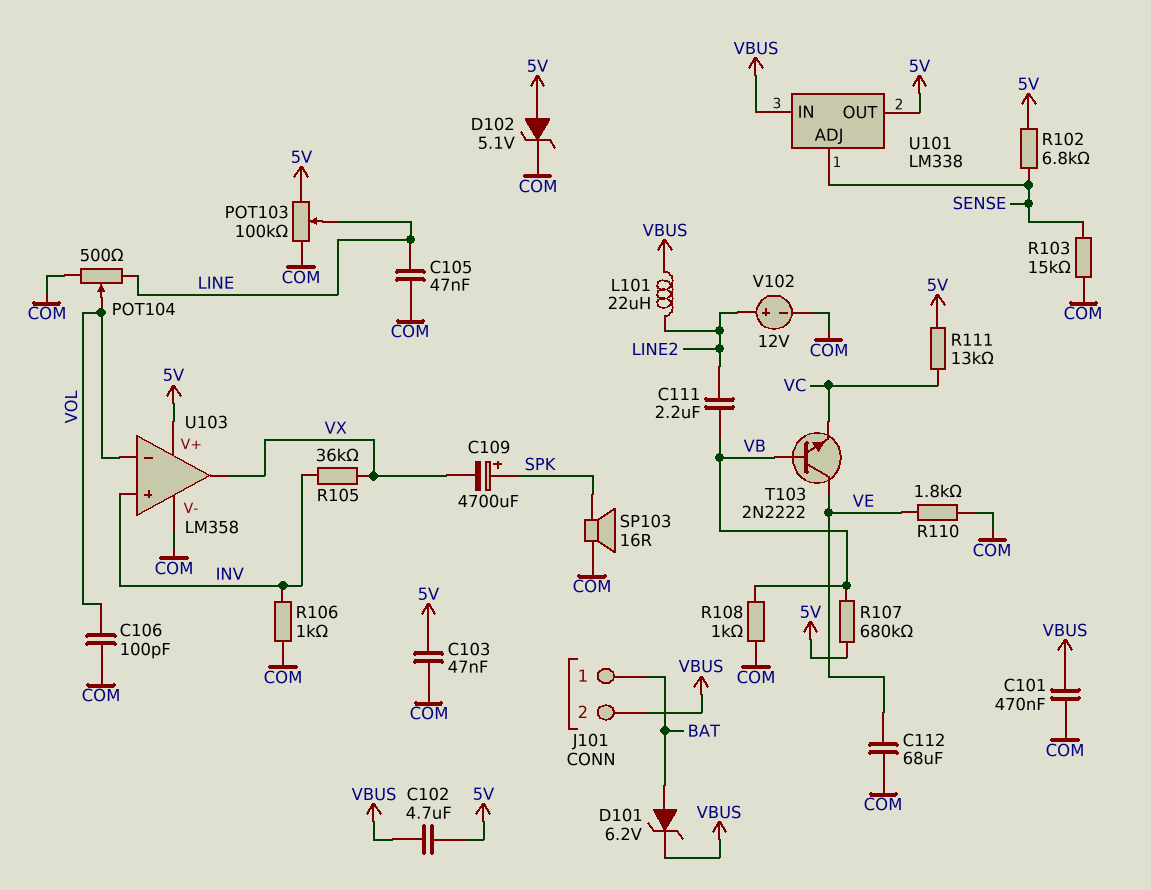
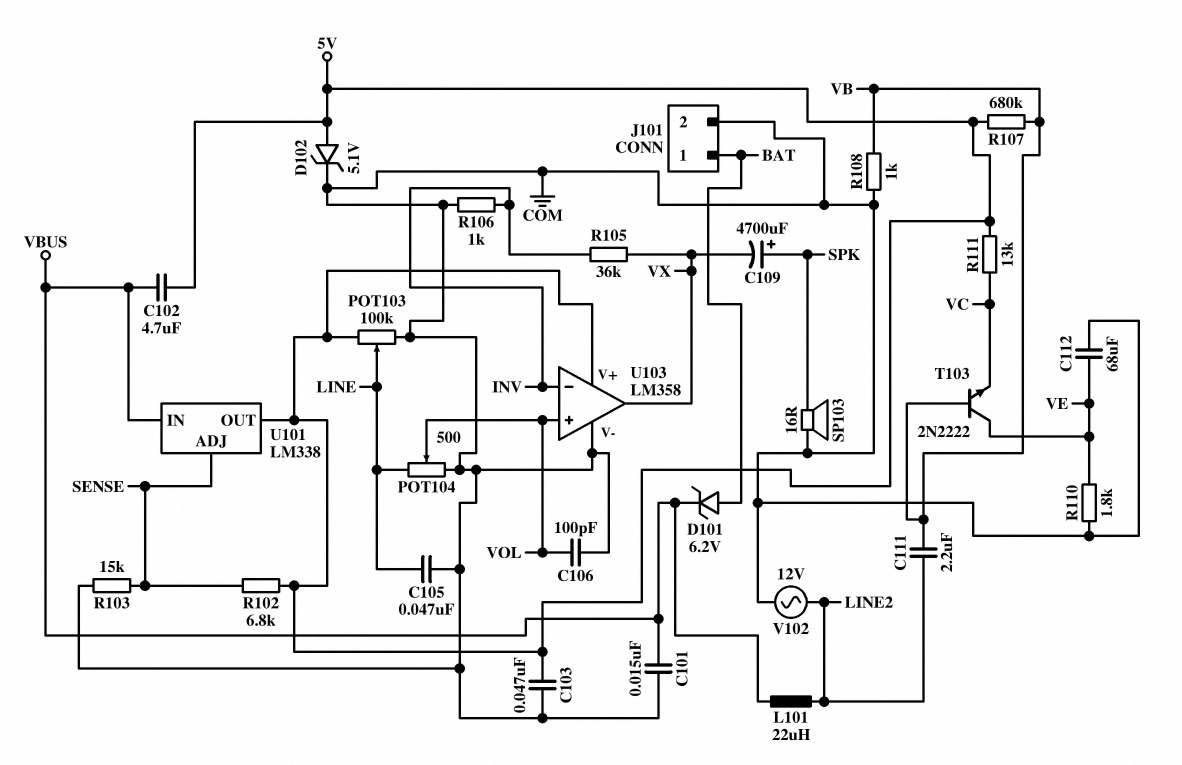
C101: 470nF (COM, VBUS) -> 15nF (COM, VBUS)
J101 pin 2: VBUS -> COM
U103 pin in+: INV -> VOL
U103 pin in-: VOL -> INV
V102: 12V (plus LINE2, minus COM) -> AC 12V (COM, LINE2)

